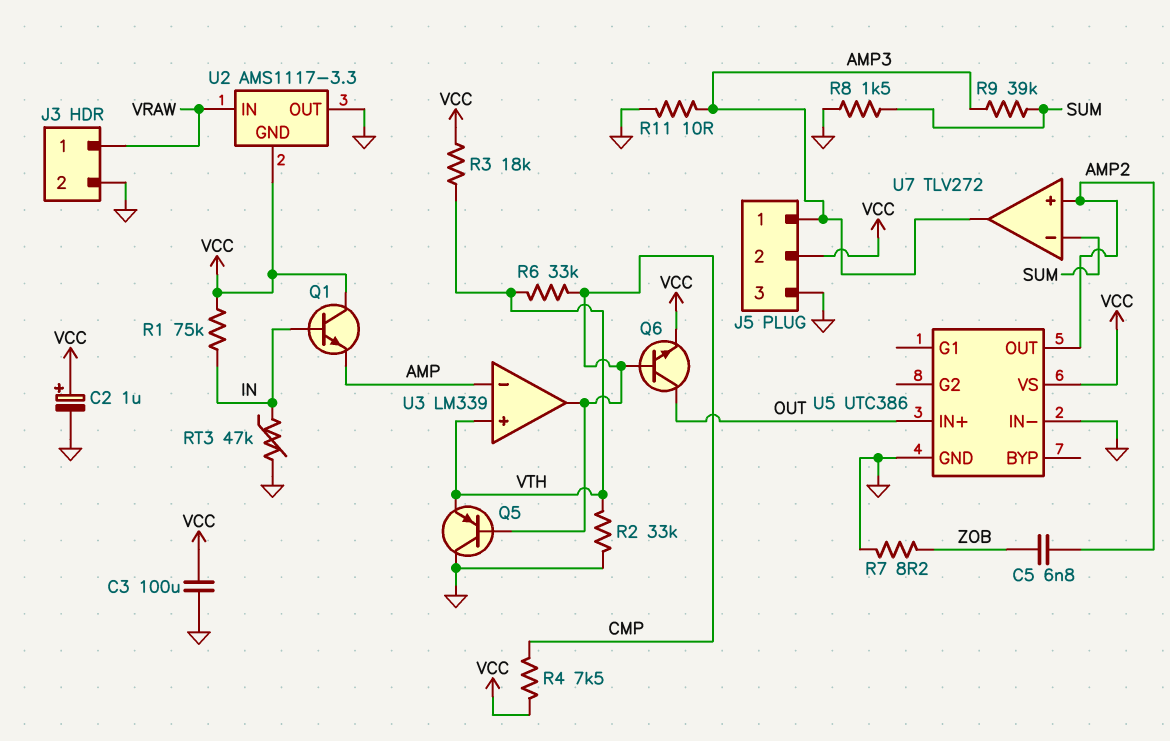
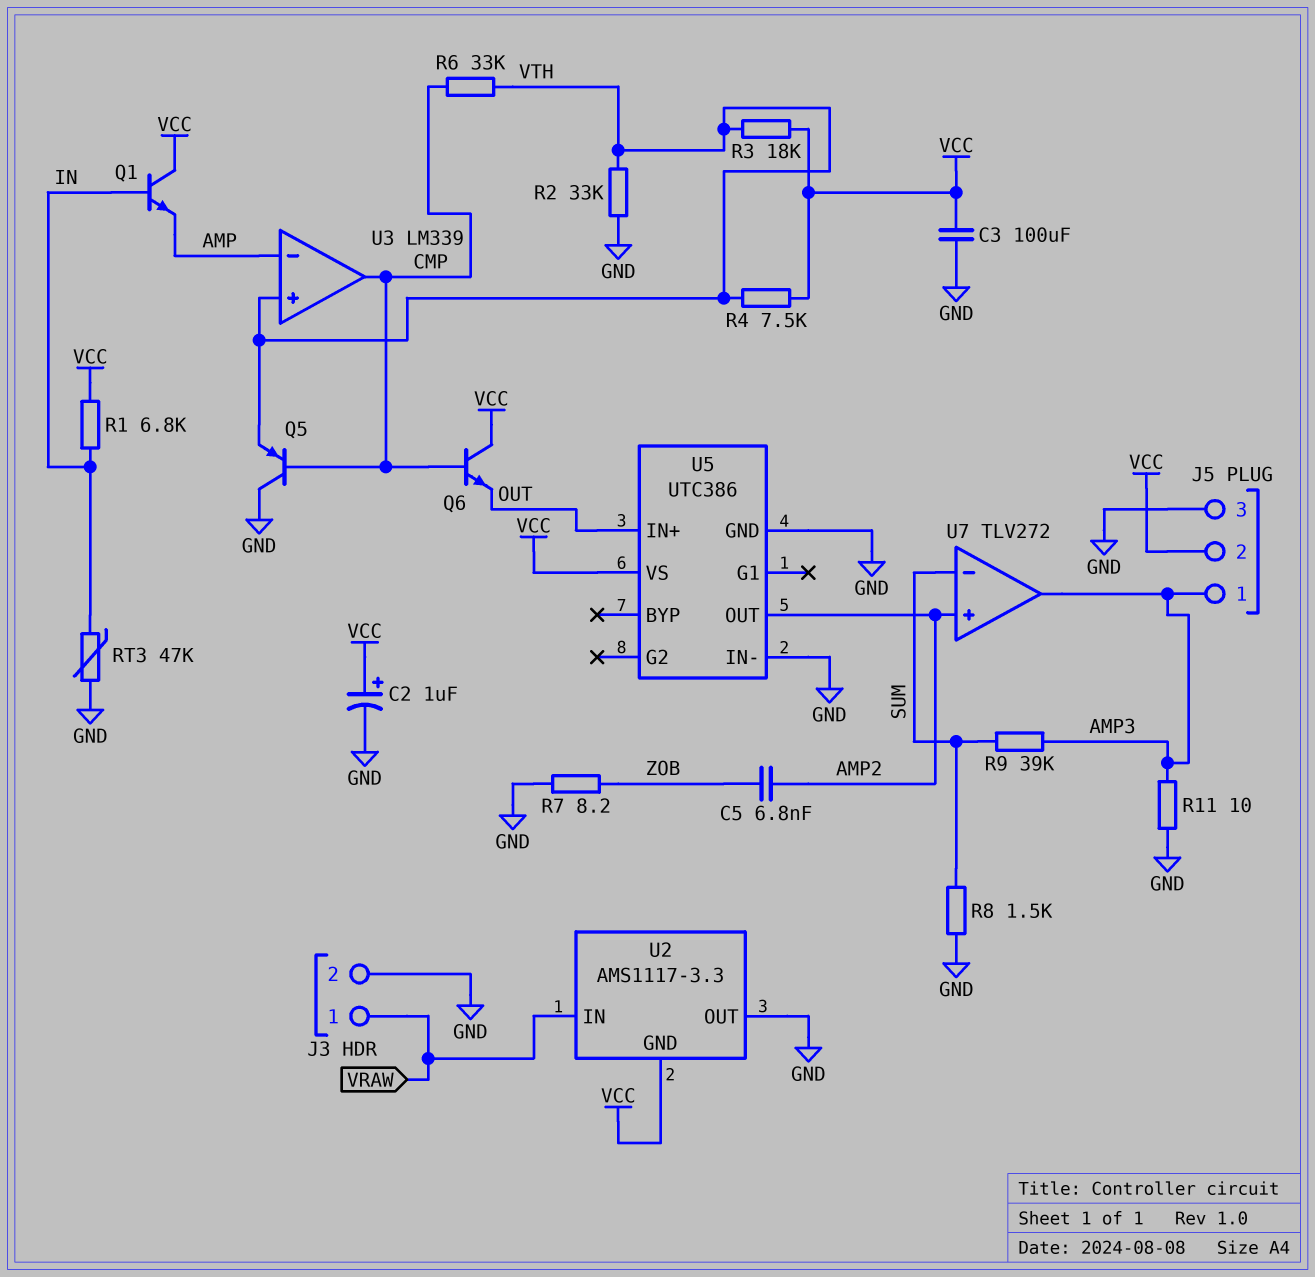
Q6: NPN (B CMP, C OUT, E VCC) -> NPN (B CMP, C VCC, E OUT)
R1: 75k (IN, VCC) -> 6.8k (IN, VCC)
R4: 7.5k (CMP, VCC) -> 7.5k (VCC, VTH)

